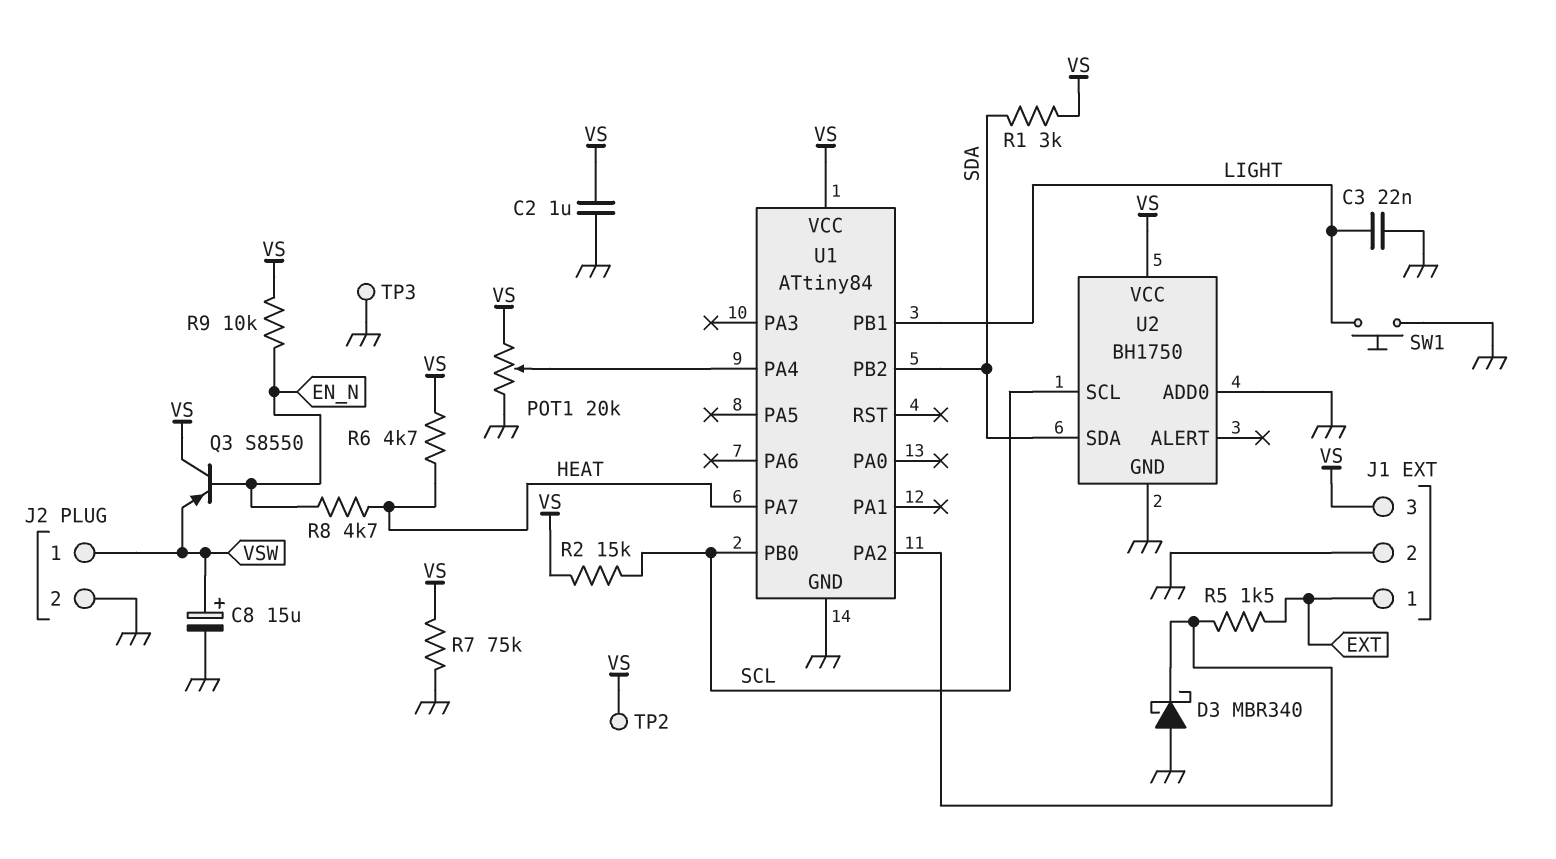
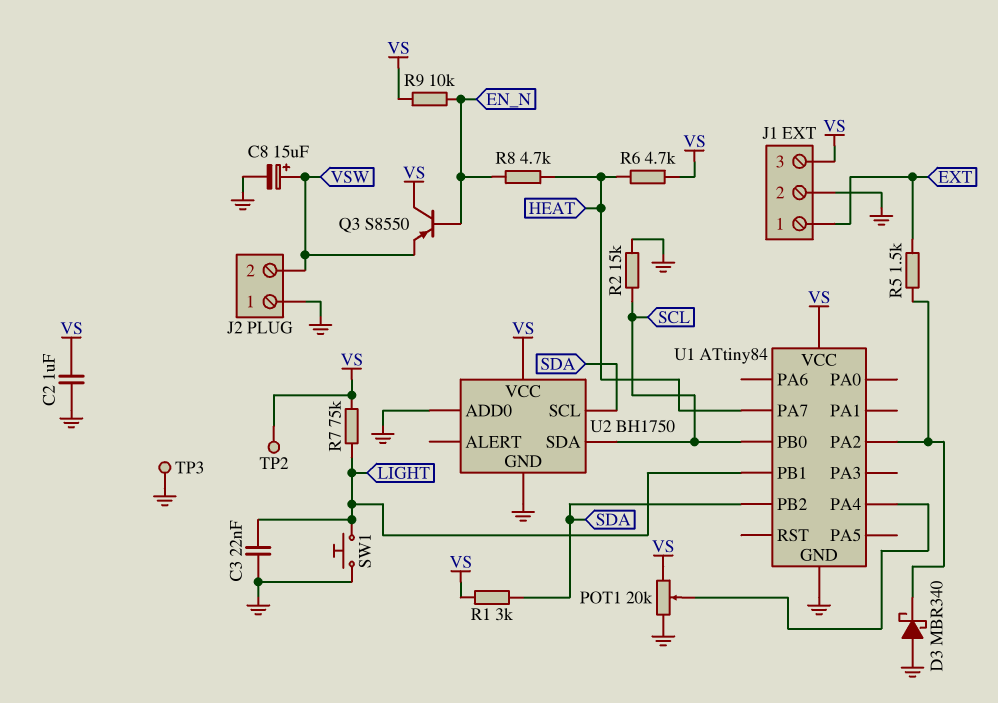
J2 pin 1: VSW -> GND
J2 pin 2: GND -> VSW
R2: 15k (SCL, VS) -> 15k (GND, SCL)
R7: 75k (GND, VS) -> 75k (LIGHT, VS)
U2 pin SCL: SCL -> SDA
U2 pin SDA: SDA -> SCL

